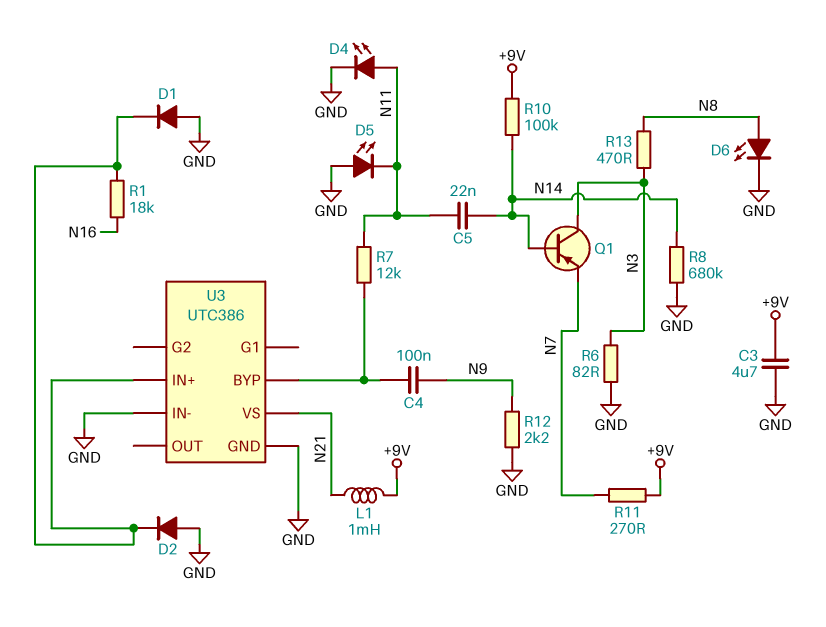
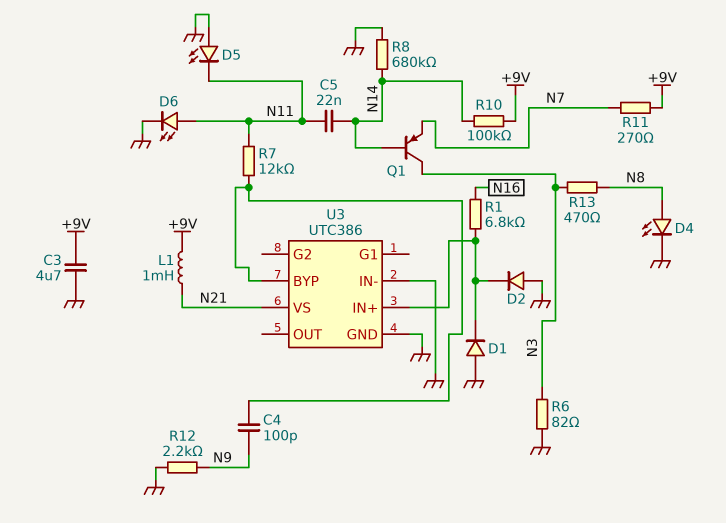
C4: 100nF (N9, U3/BYP) -> 100pF (N9, U3/BYP)
D4: LED (A N11, K GND) -> LED (A N8, K GND)
D6: LED (A N8, K GND) -> LED (A N11, K GND)
R1: 18k (N16, U3/IN+) -> 6.8k (N16, U3/IN+)

